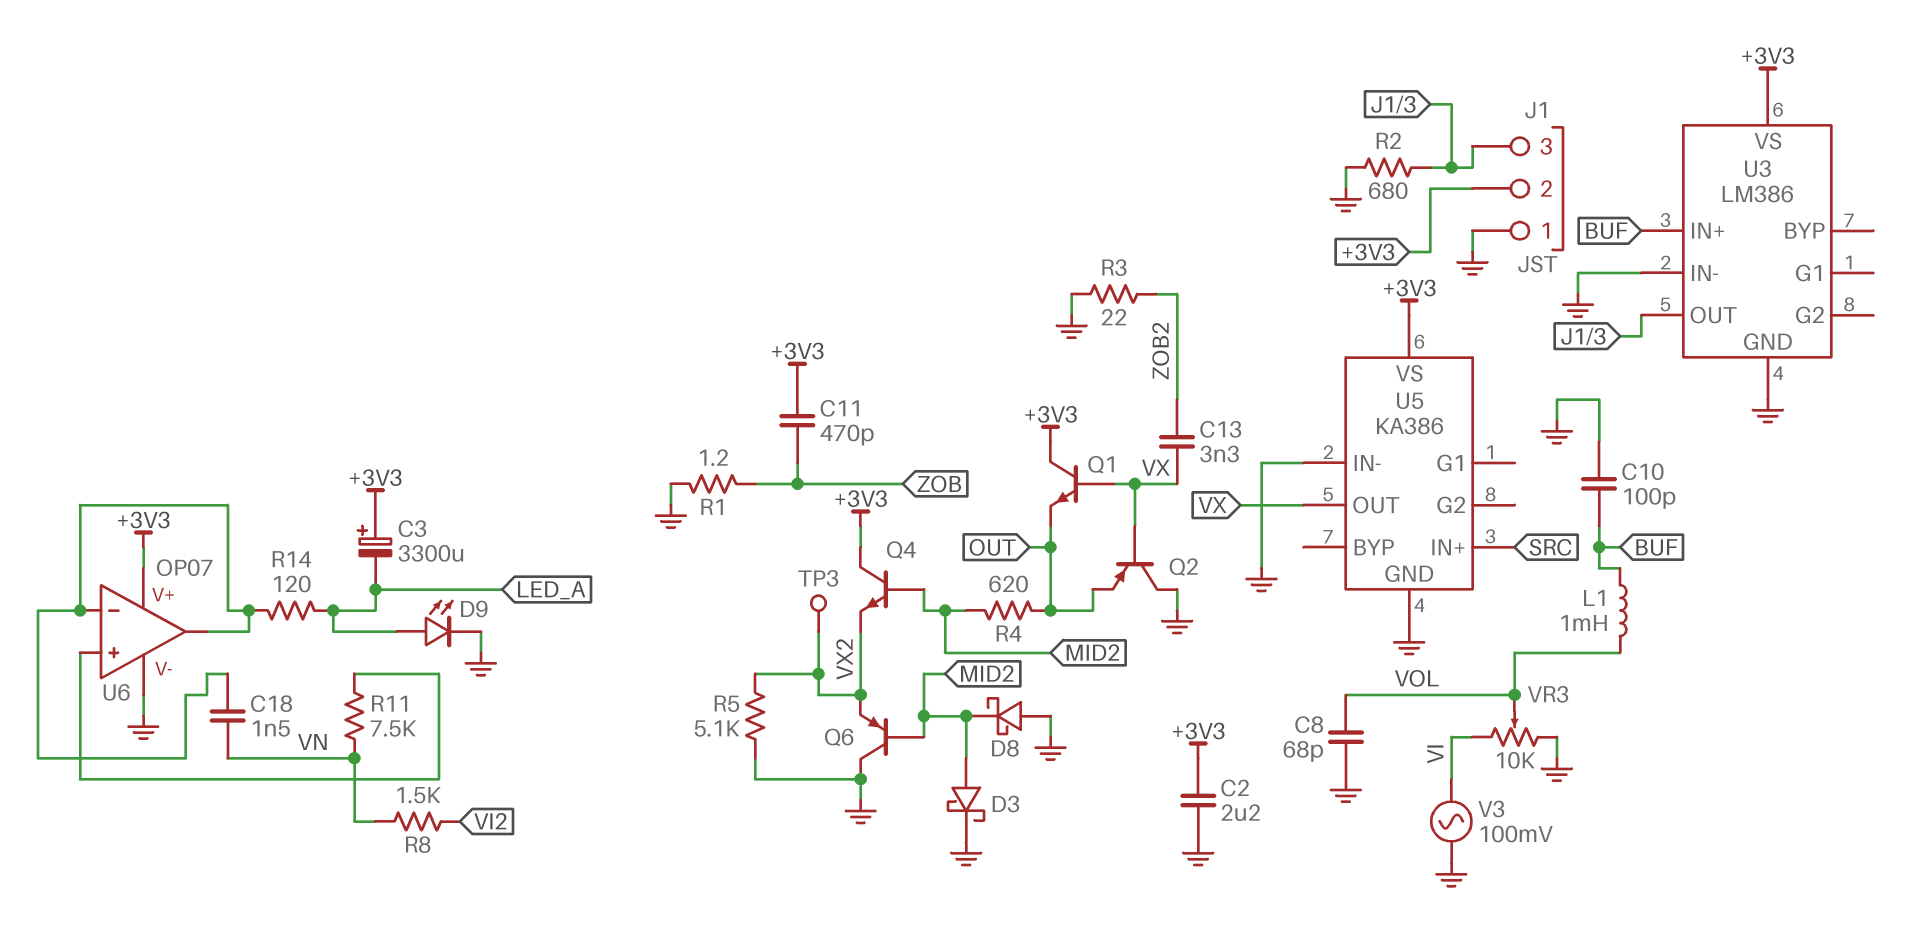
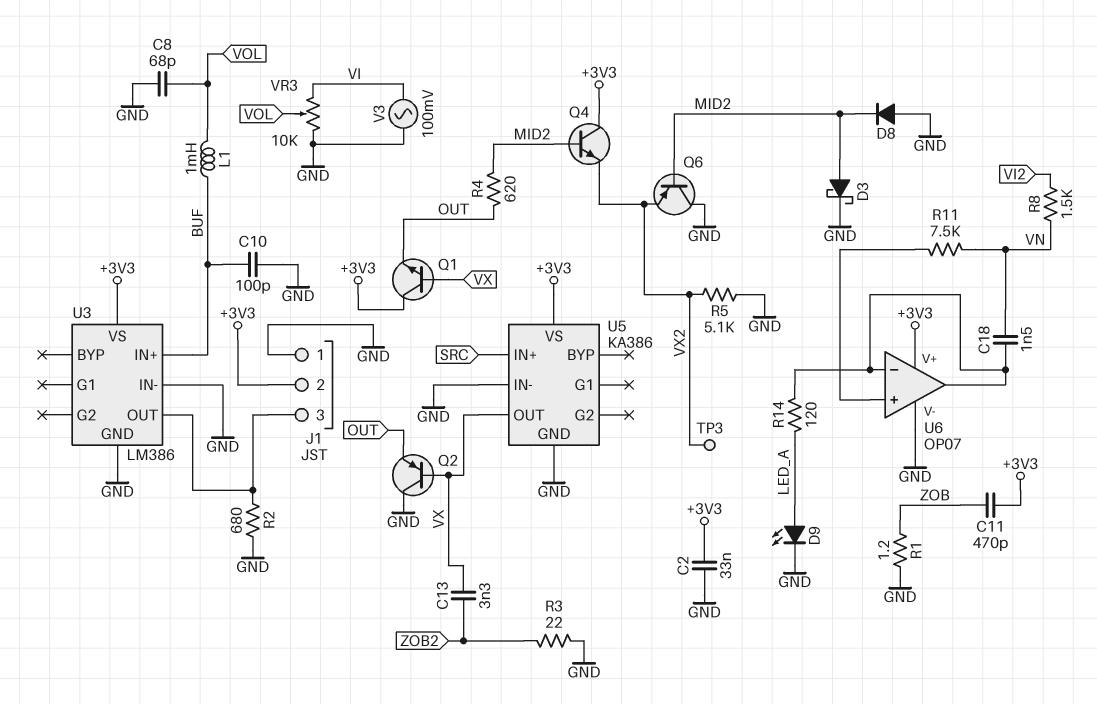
C2: 2.2uF (+3V3, GND) -> 33nF (+3V3, GND)
C3: 3300uF (plus +3V3, minus LED_A) -> none
D8: schottky (A GND, K MID2) -> diode (A GND, K MID2)

